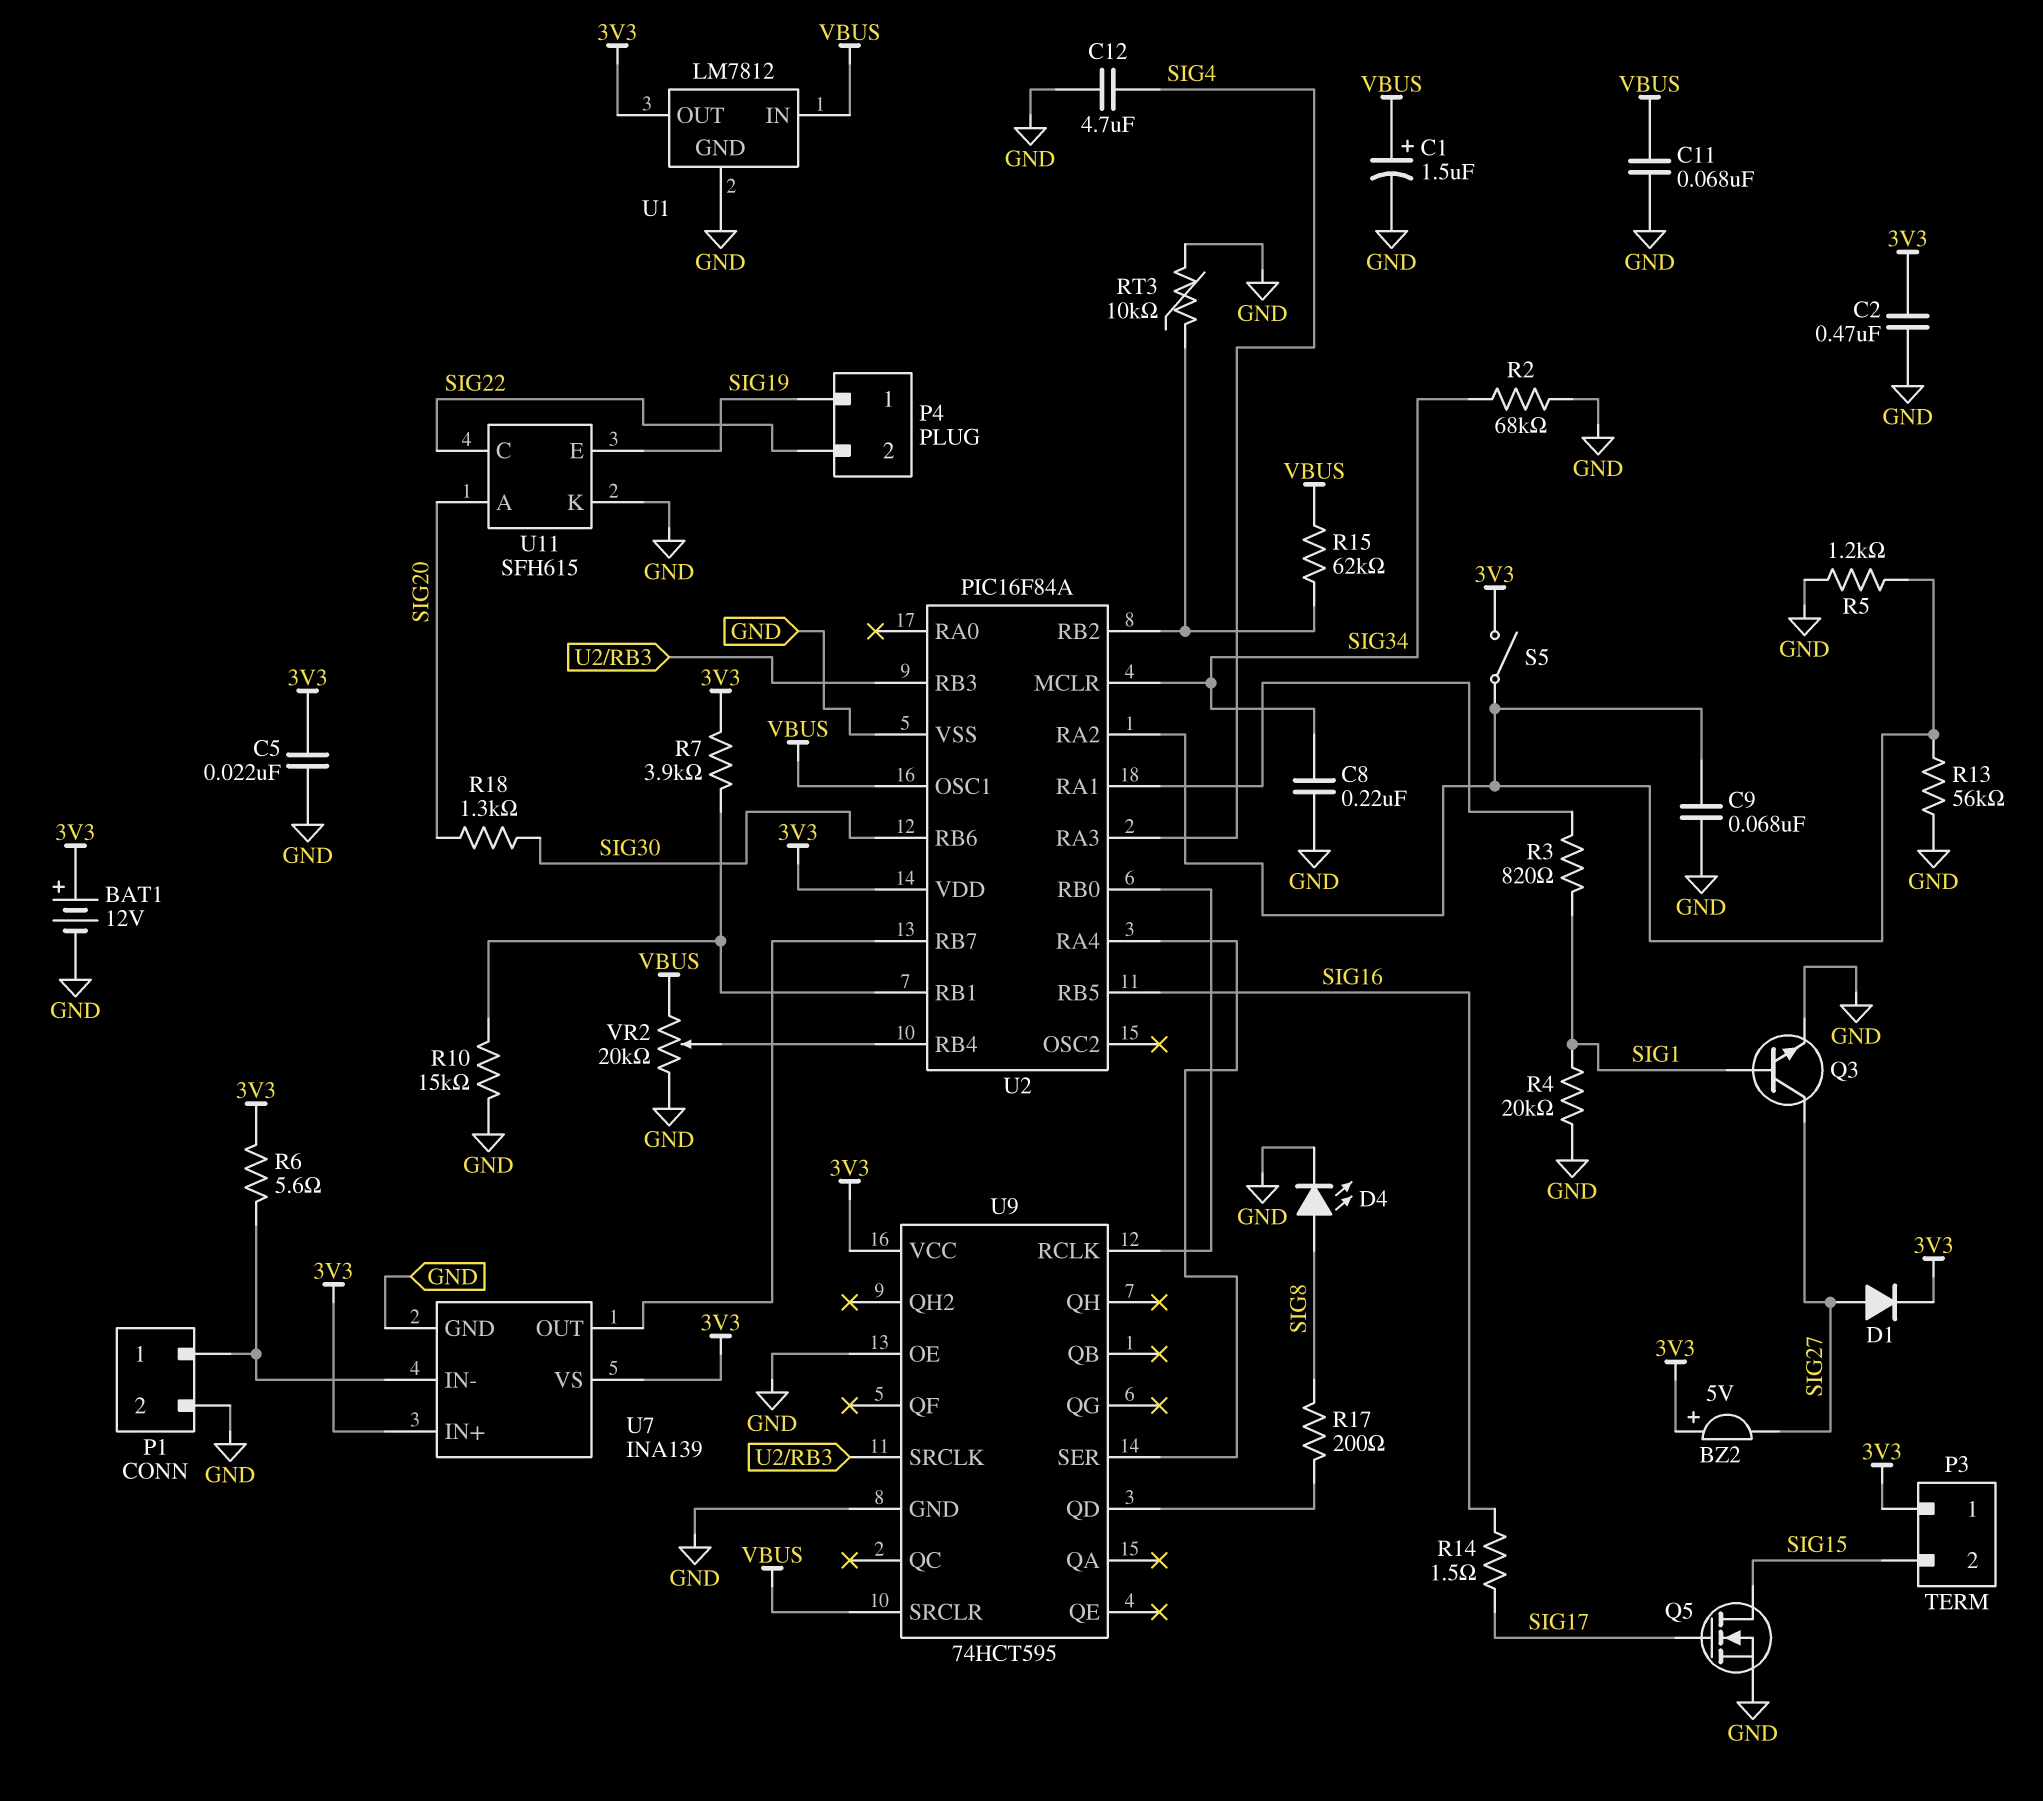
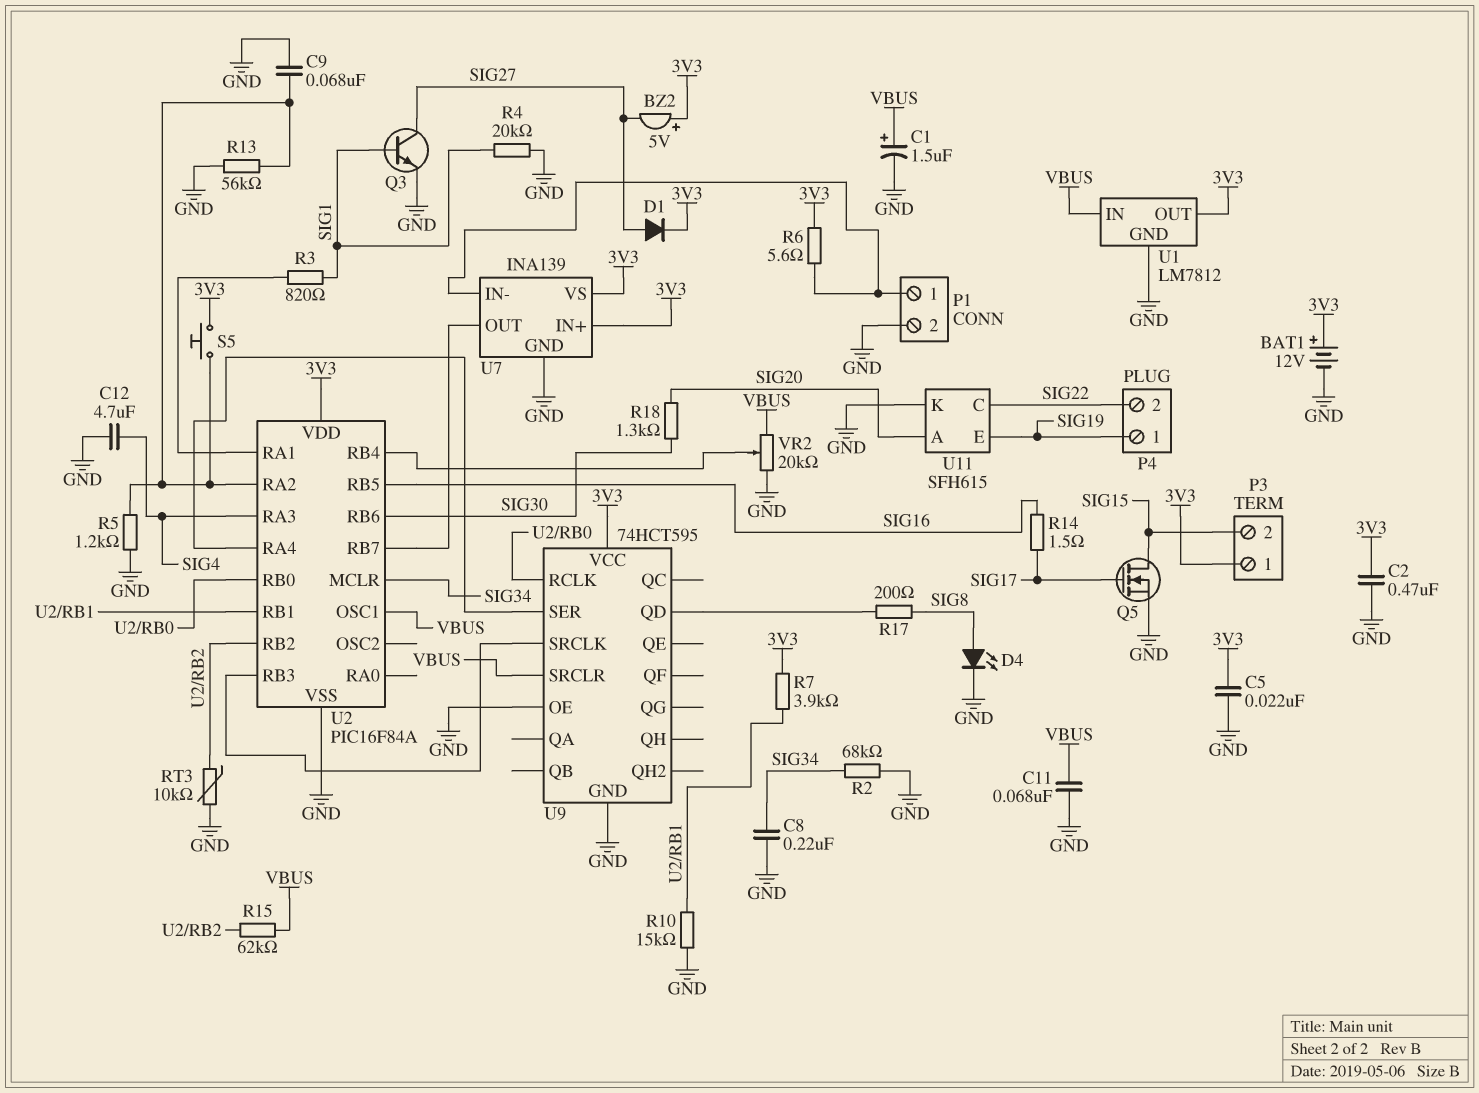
S5: switch (3V3, U2/RA2) -> button (3V3, U2/RA2)

